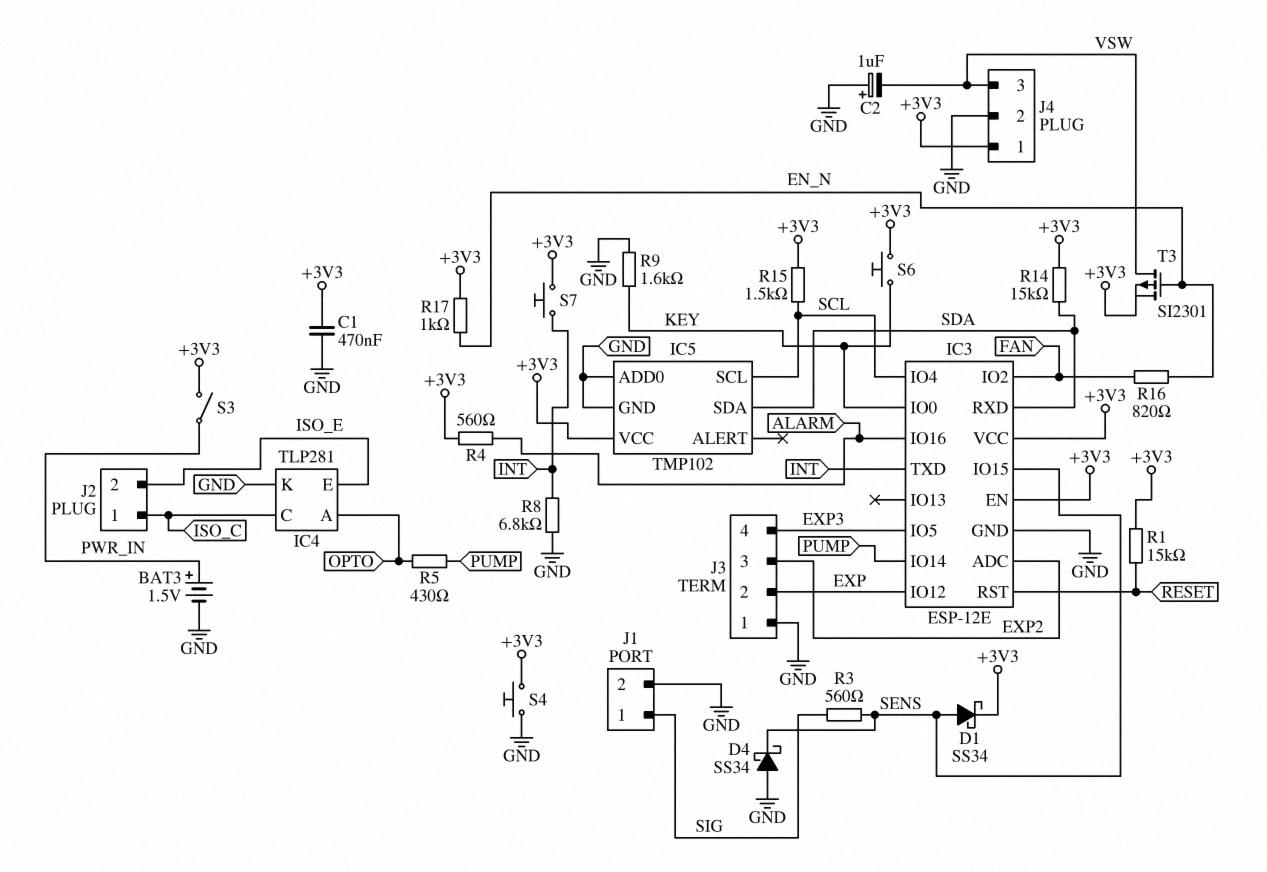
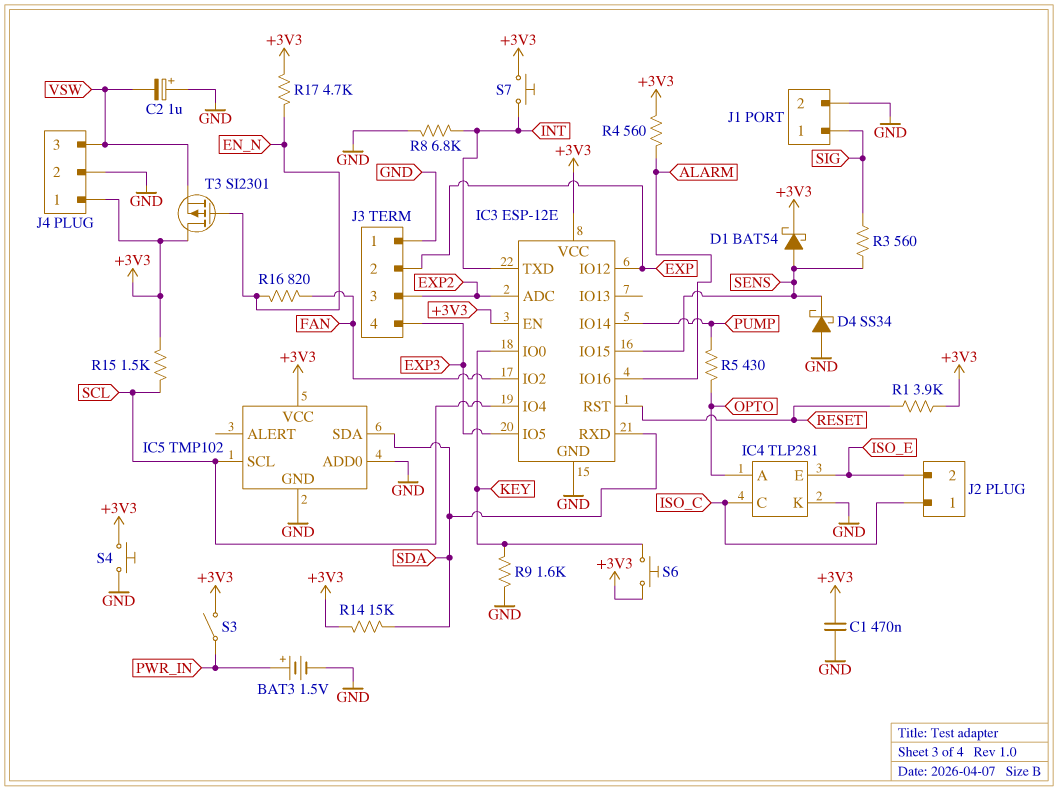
D1: schottky SS34 (A SENS, K +3V3) -> schottky BAT54 (A SENS, K +3V3)
R1: 15k (+3V3, RESET) -> 3.9k (+3V3, RESET)
R17: 1k (+3V3, EN_N) -> 4.7k (+3V3, EN_N)
T3: PMOS SI2301 (G EN_N, D VSW, S +3V3) -> PMOS SI2301 (G EN_N, D +3V3, S VSW)

